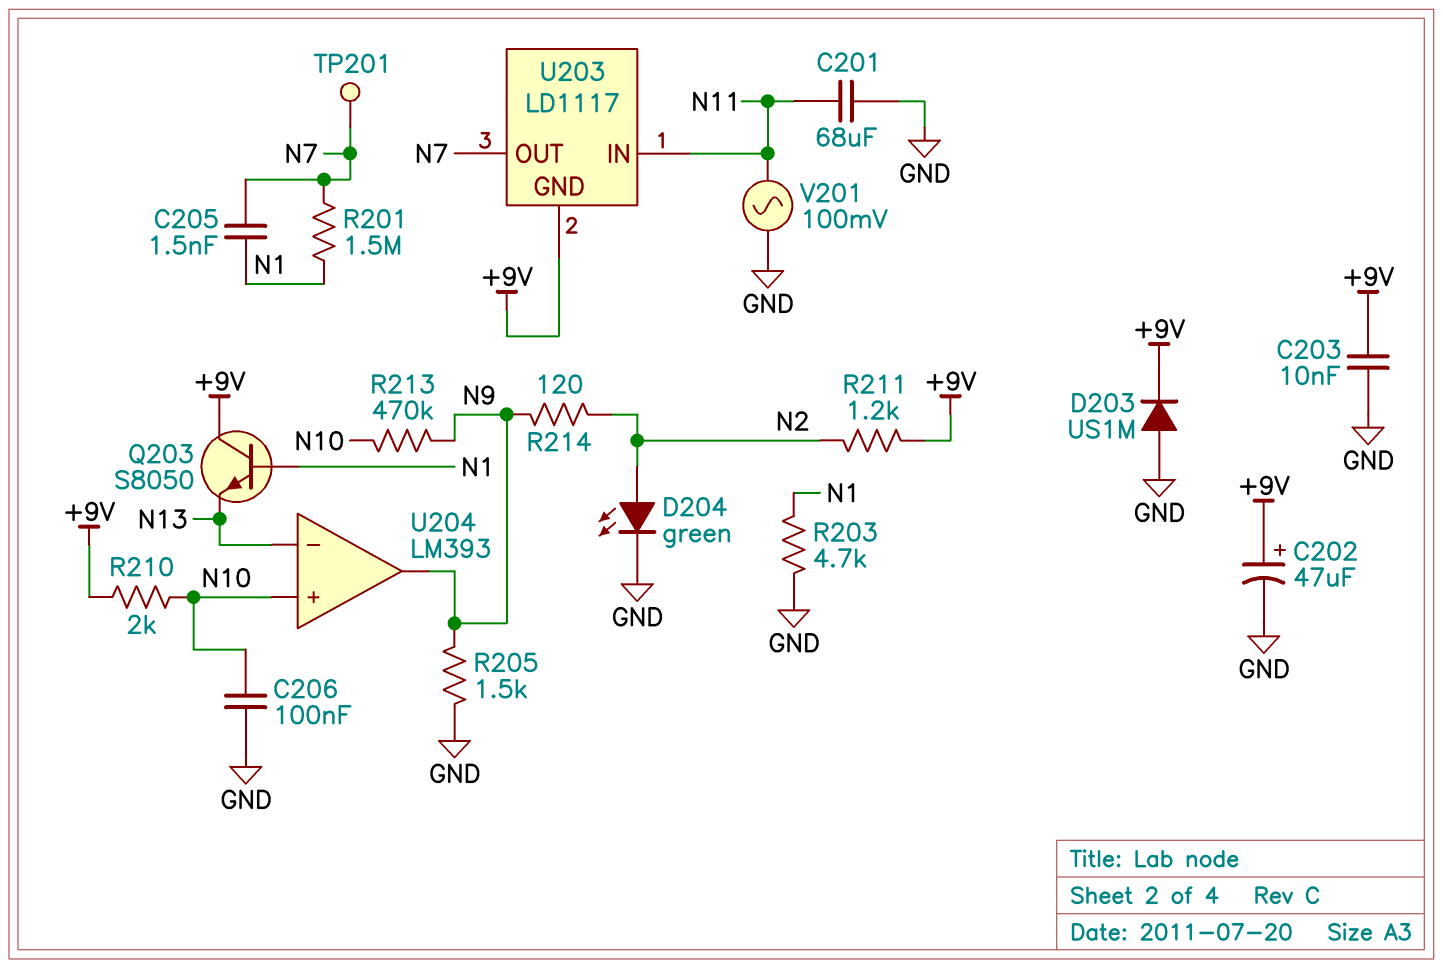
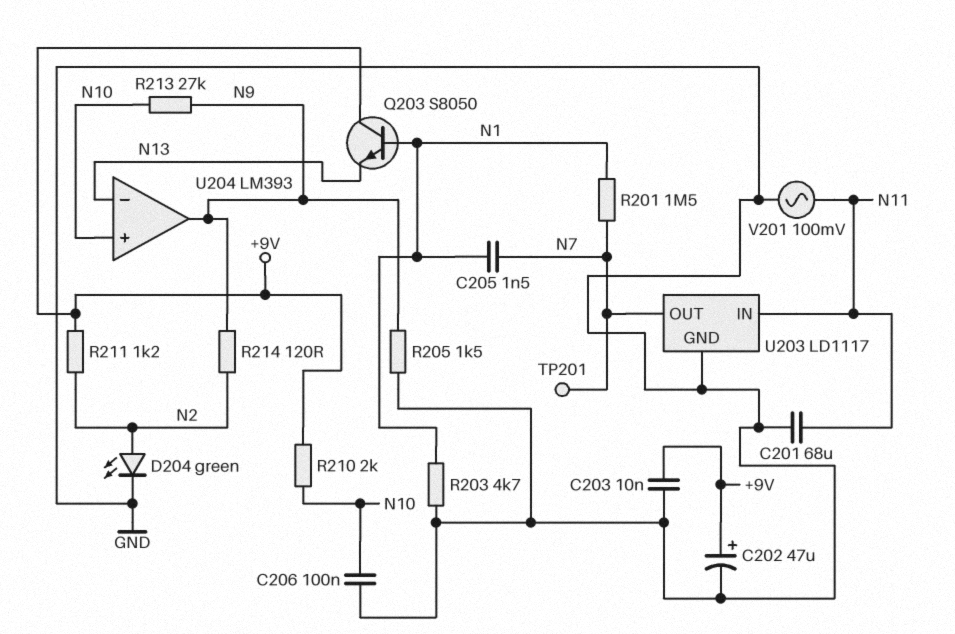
D203: diode US1M (A GND, K +9V) -> none
R213: 470k (N9, N10) -> 27k (N9, N10)
U203 pin GND: +9V -> GND

